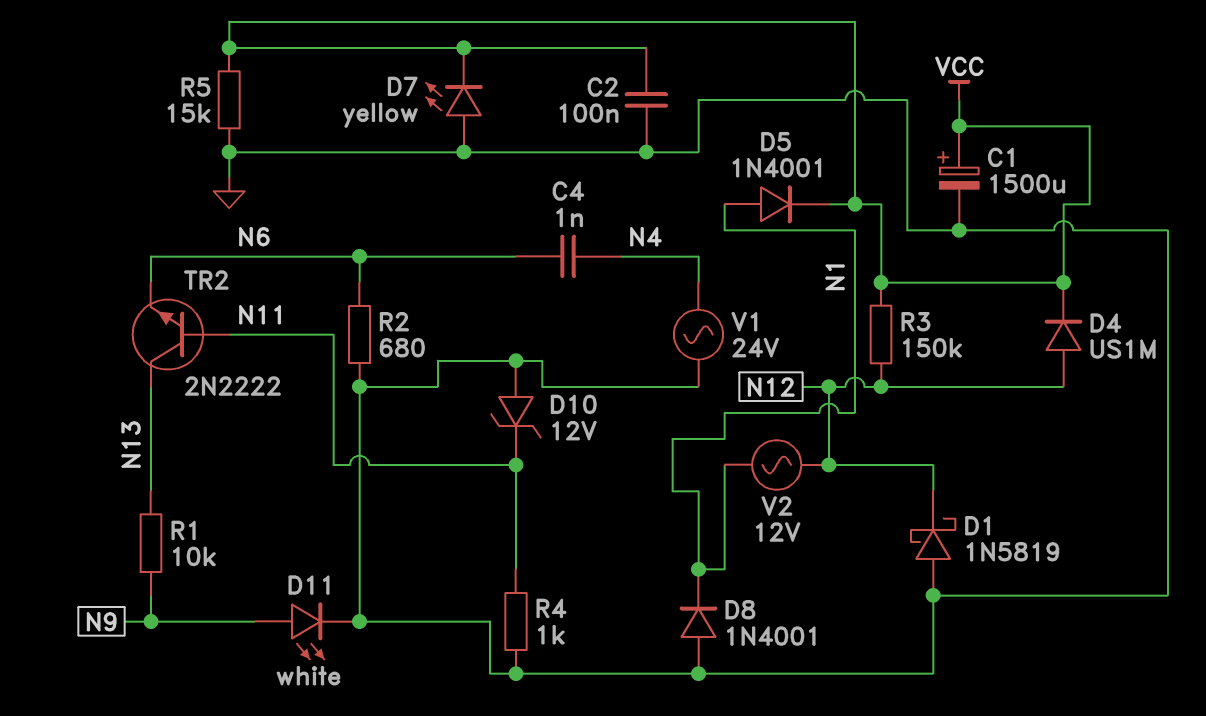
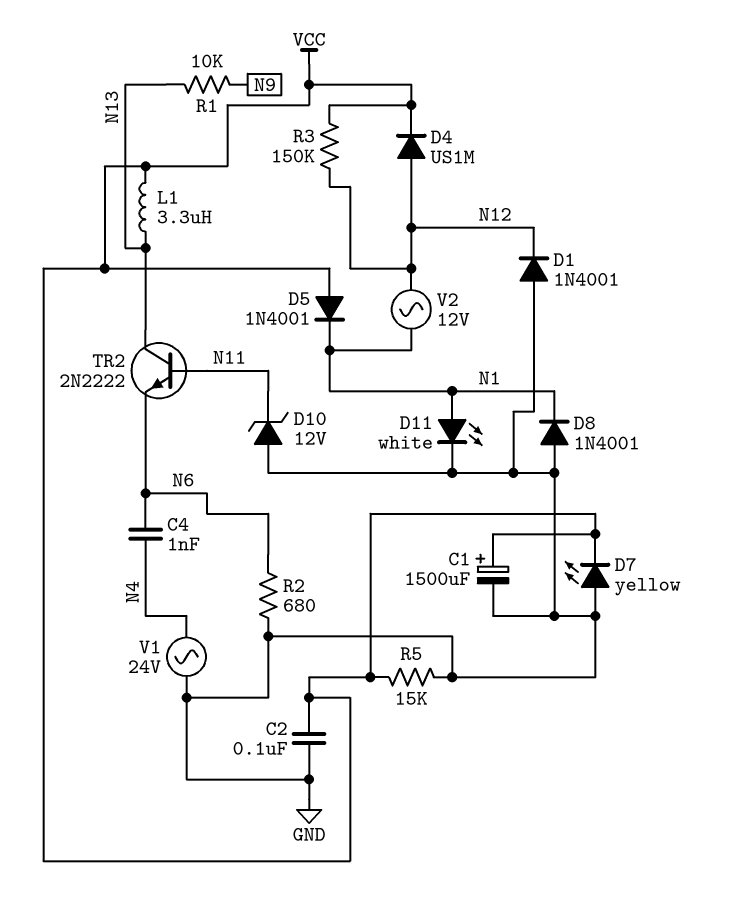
D1: schottky 1N5819 (A GND, K N12) -> diode 1N4001 (A GND, K N12)
D5: diode 1N4001 (A N1, K VCC) -> diode 1N4001 (A VCC, K N1)
D11: LED white (A N9, K GND) -> LED white (A N1, K GND)
L1: none -> 3.3uH (N13, VCC)
R4: 1k (GND, N11) -> none

